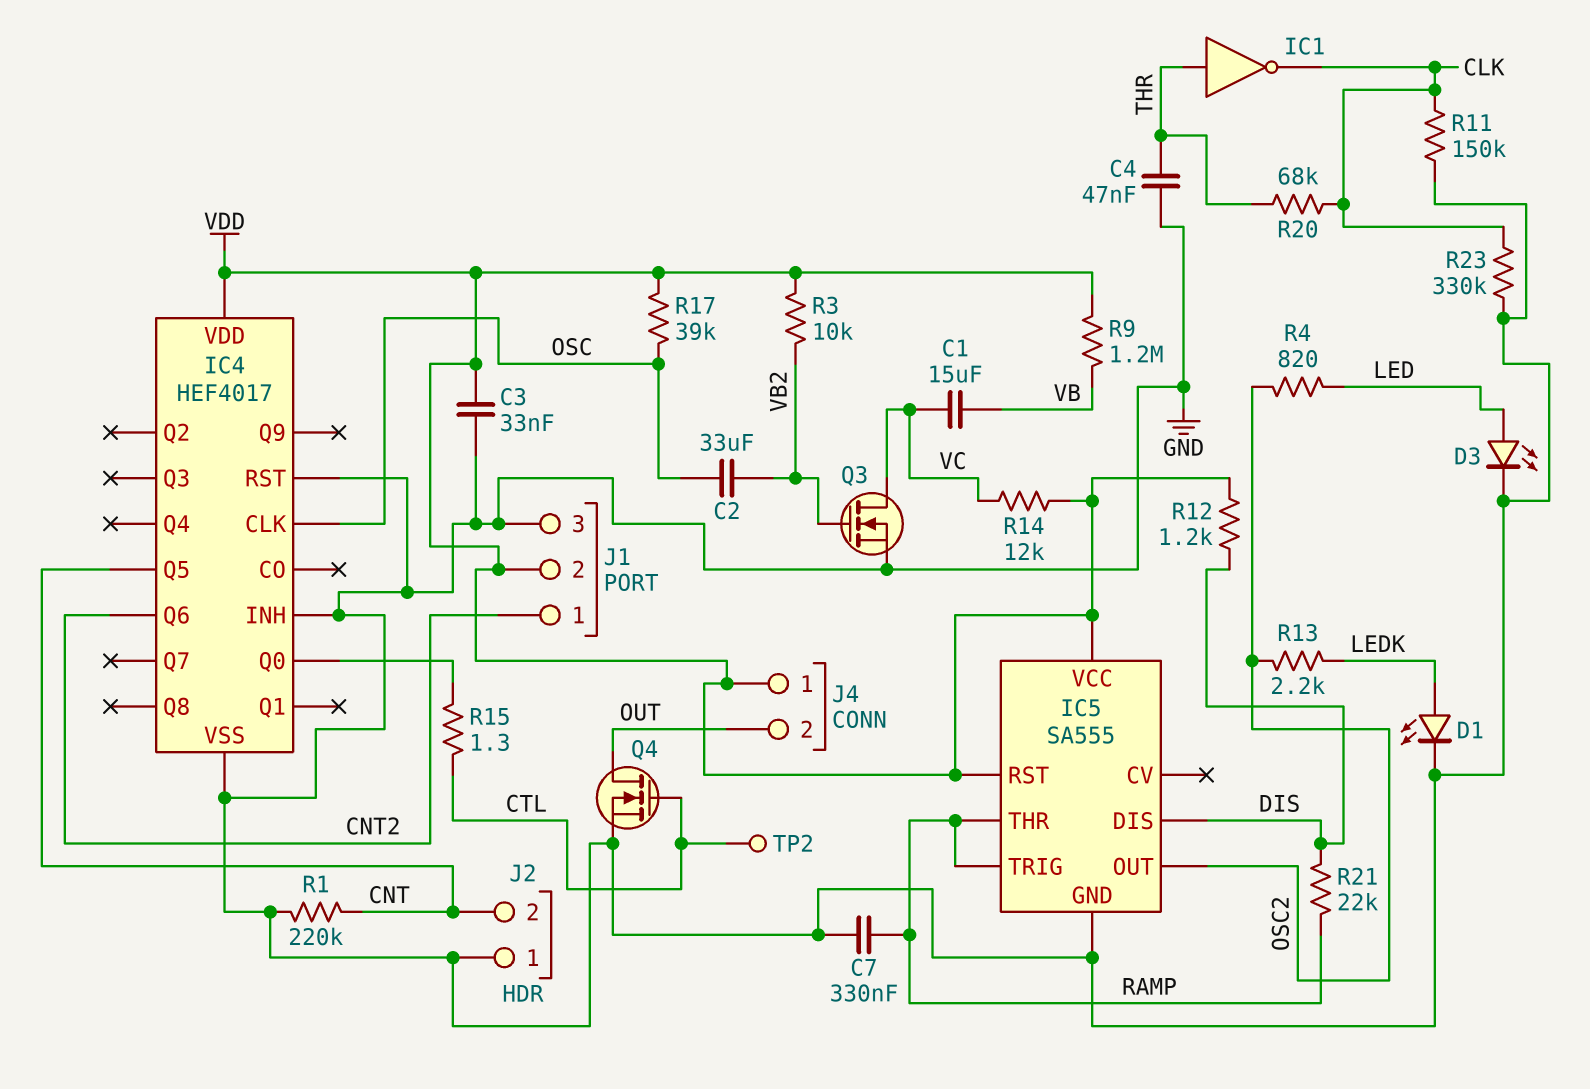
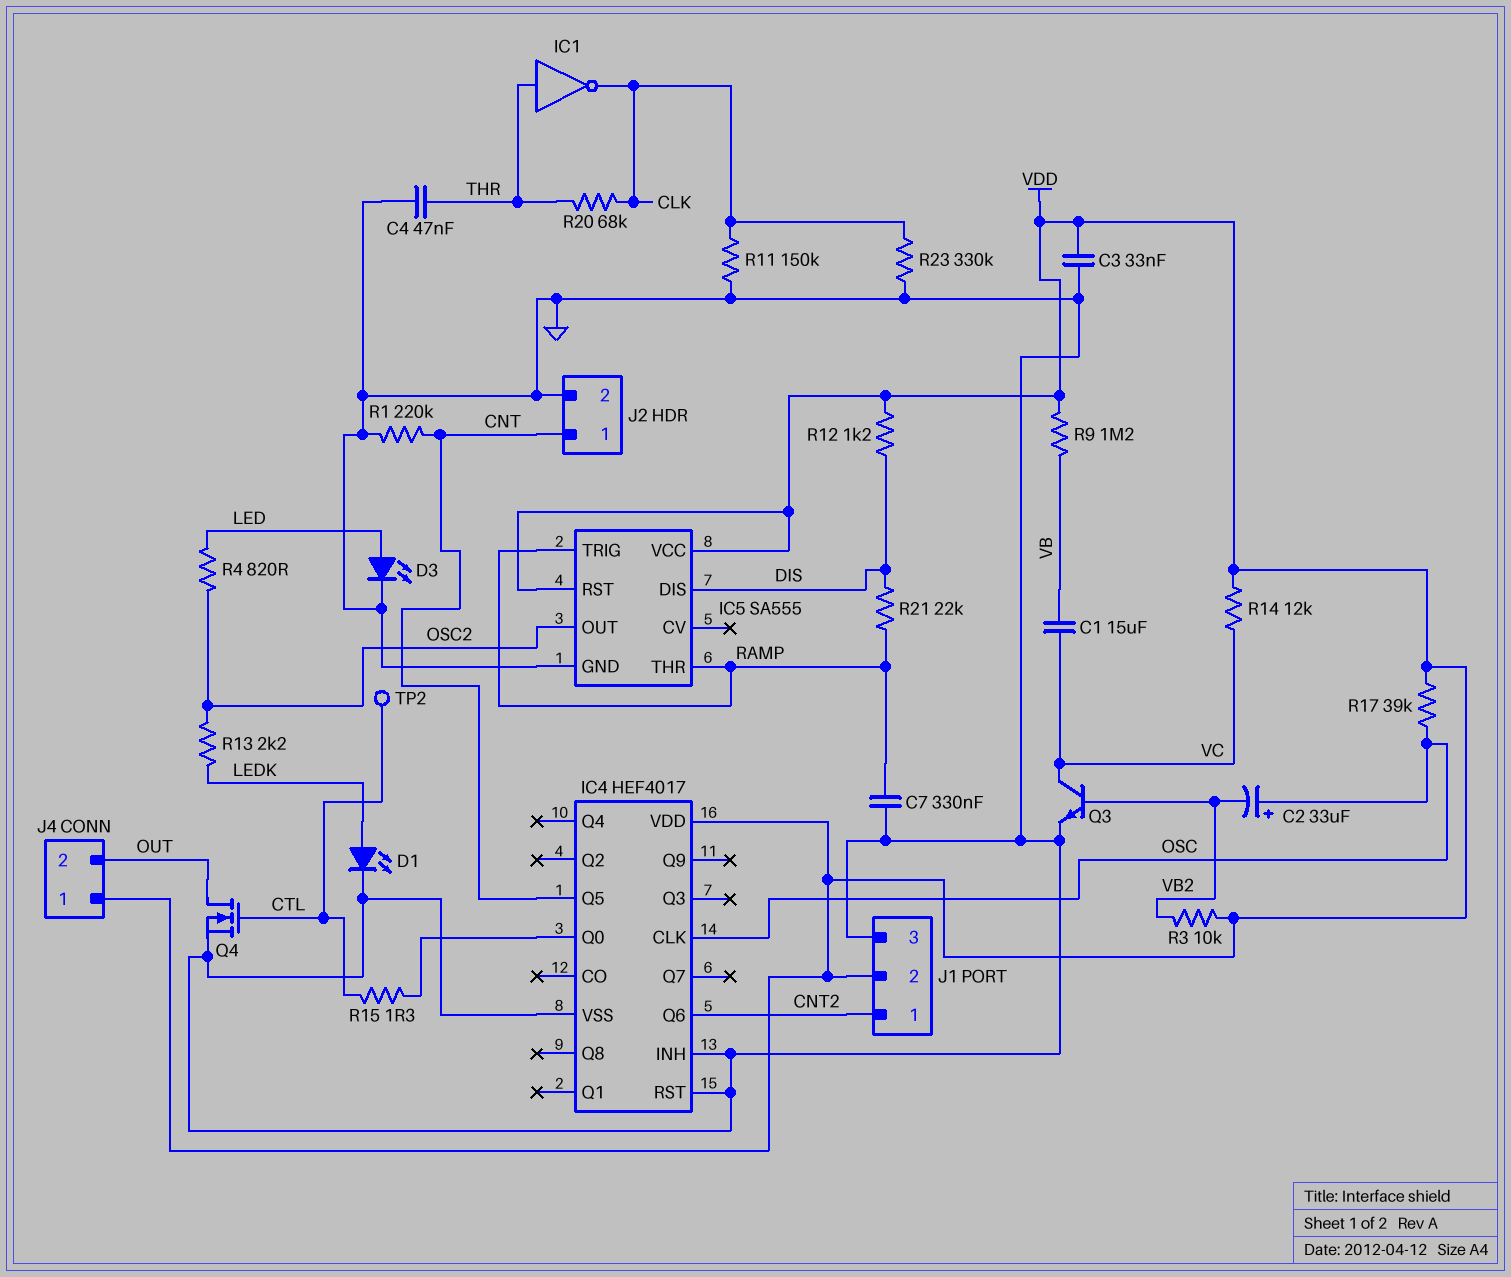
C2: 33uF (OSC, VB2) -> 33uF (plus OSC, minus VB2)
J2 pin 1: GND -> CNT
J2 pin 2: CNT -> GND
Q3: NMOS (G VB2, D VC, S GND) -> NPN (B VB2, C VC, E GND)

